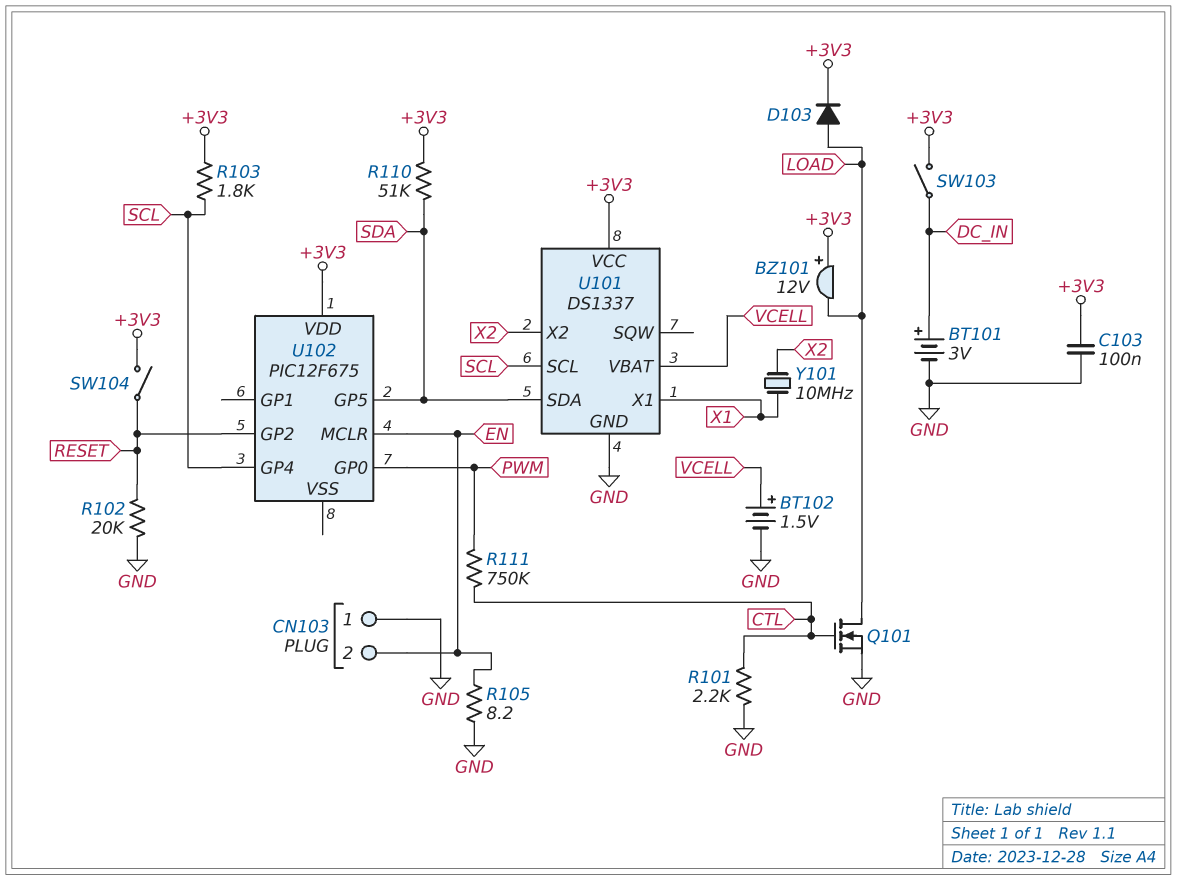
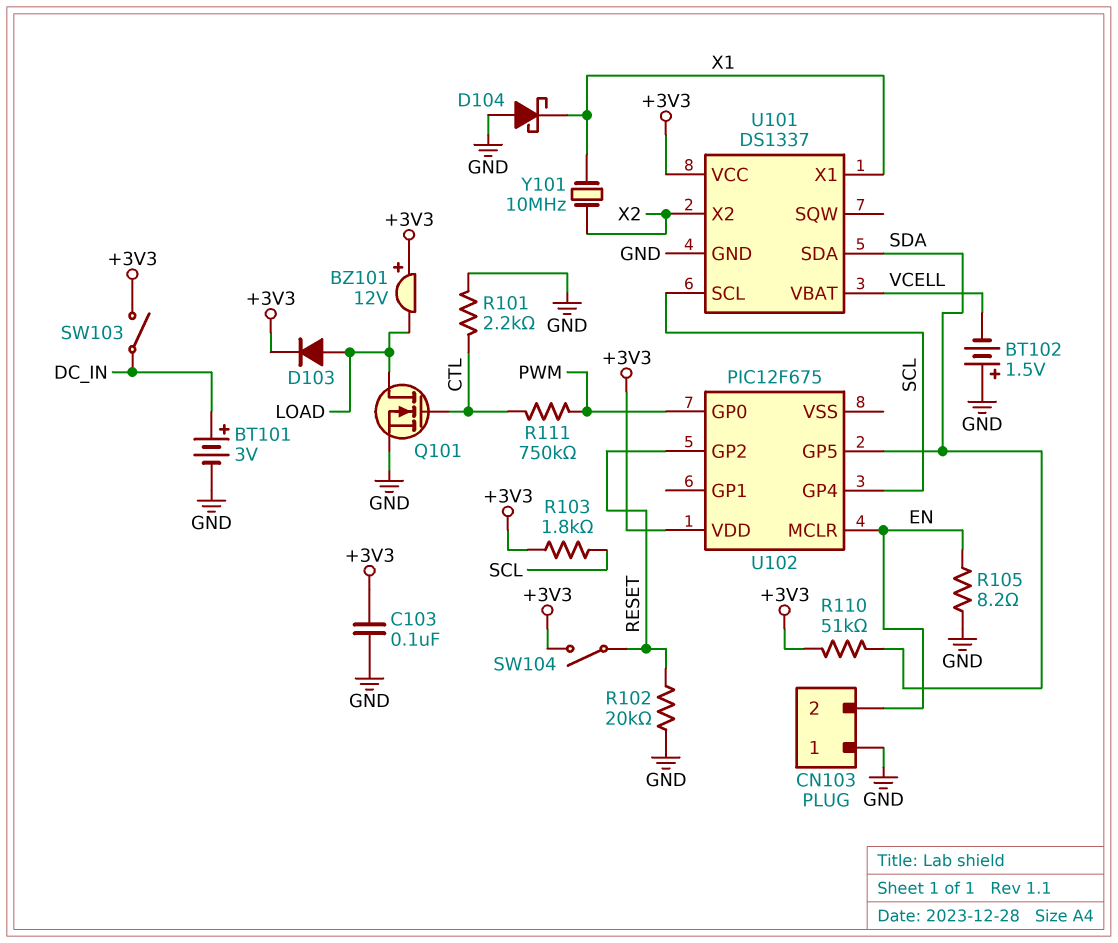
BT102: 1.5V (plus VCELL, minus GND) -> 1.5V (plus GND, minus VCELL)
D104: none -> schottky (A GND, K X1)

